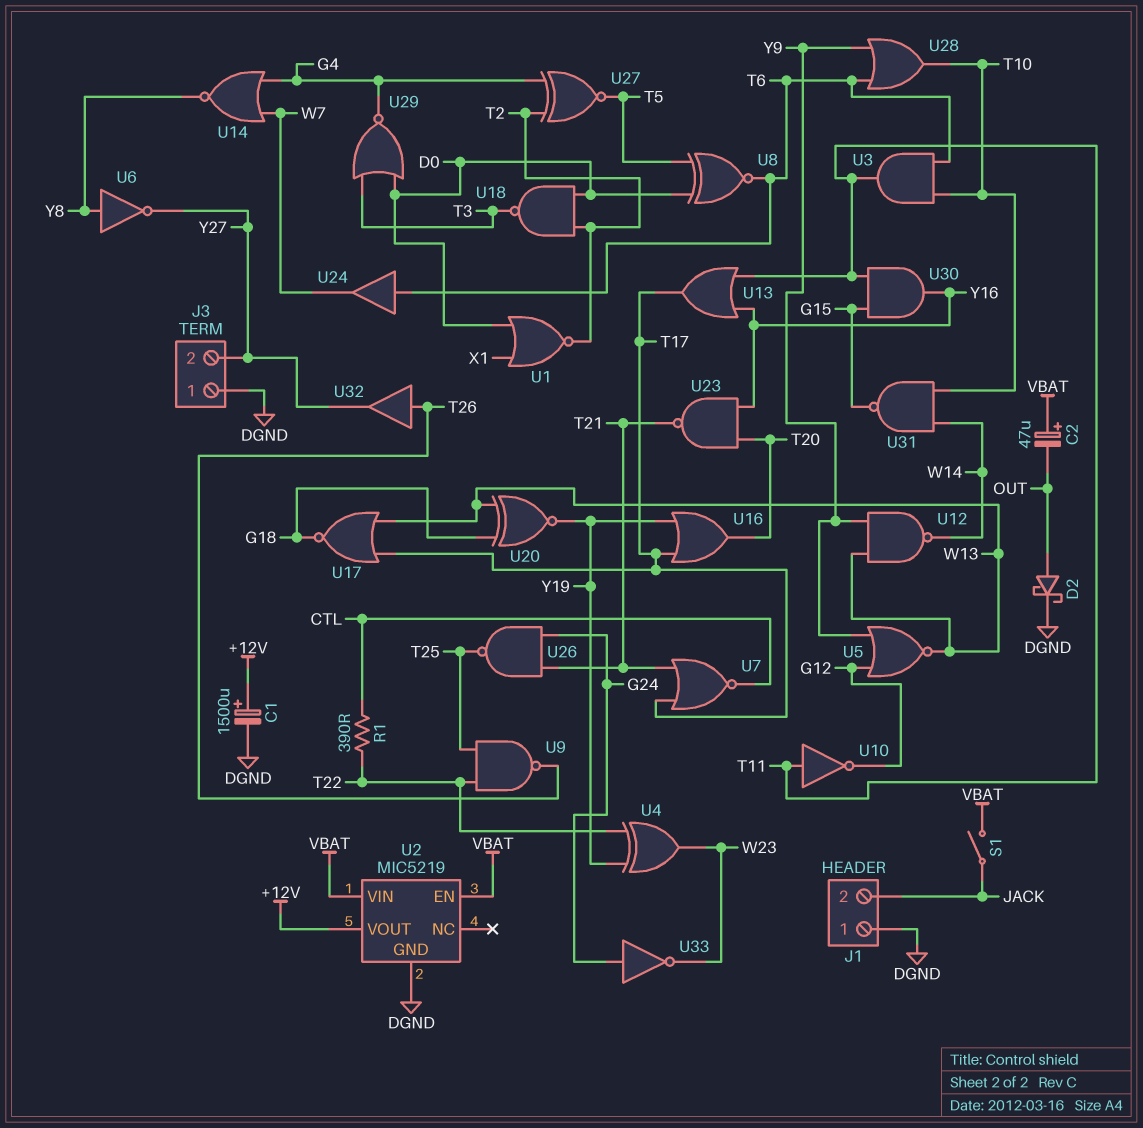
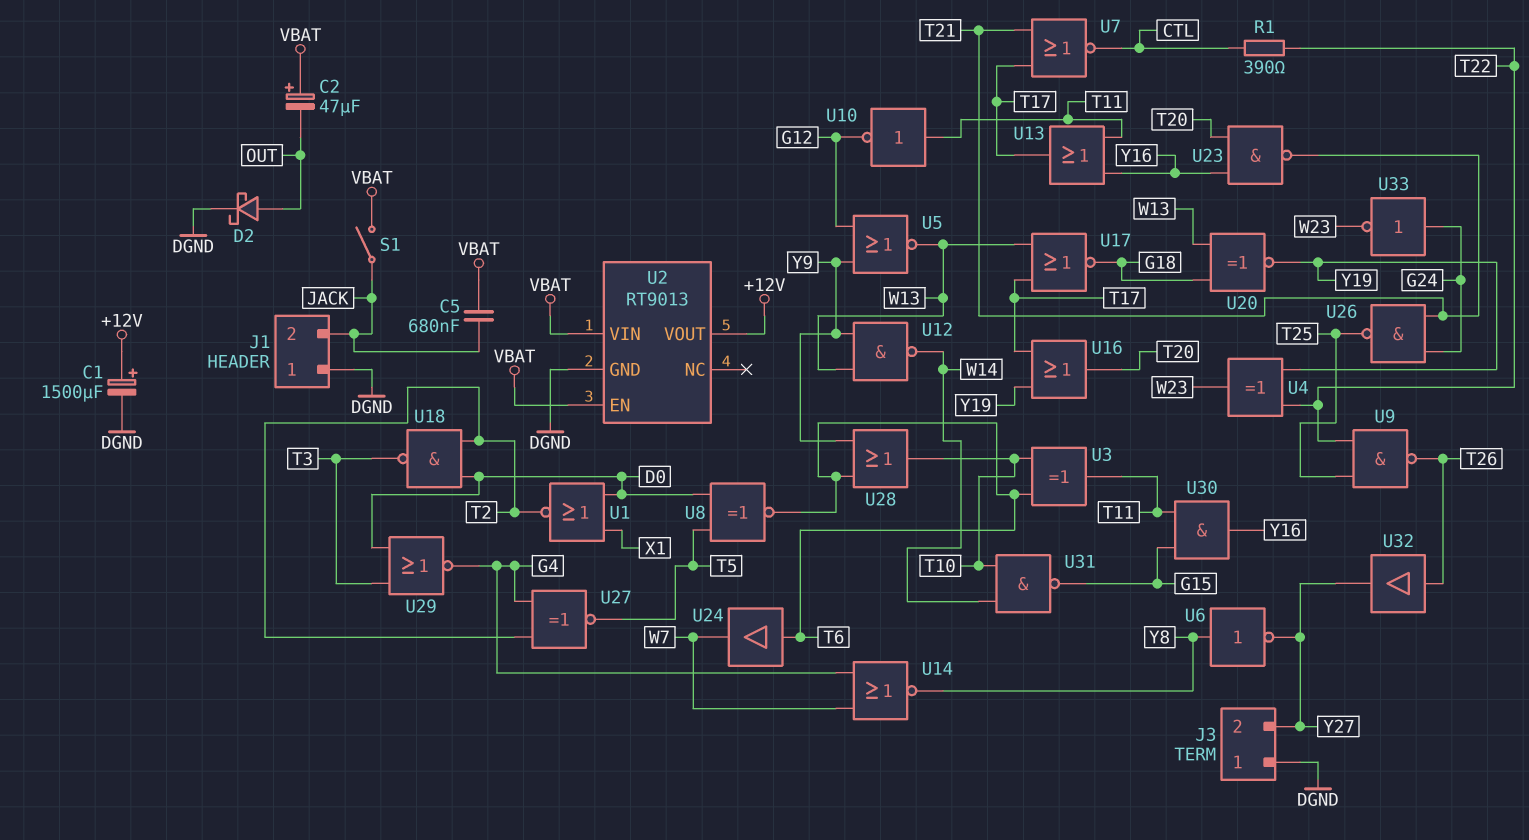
C5: none -> 680nF (JACK, VBAT)
U2: MIC5219 -> RT9013
U3: AND (in T6, in T10, out T11) -> XOR (in T6, in T10, out T11)

